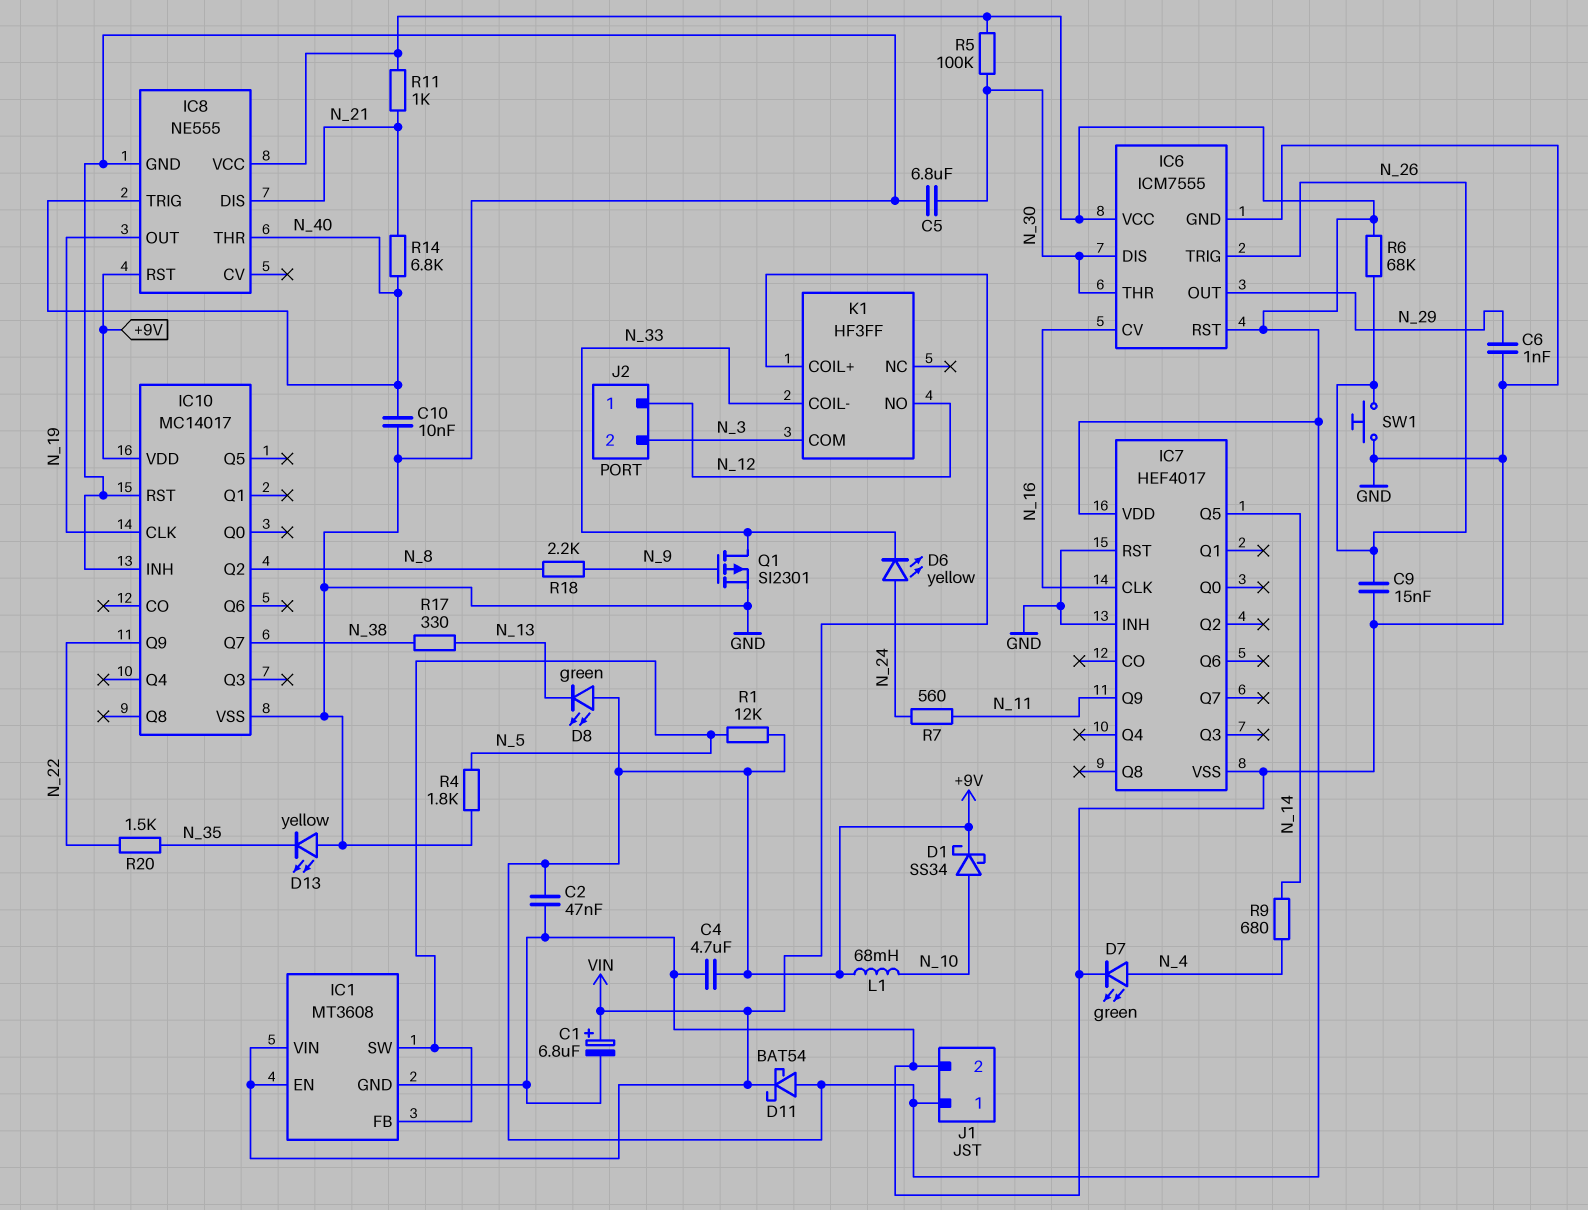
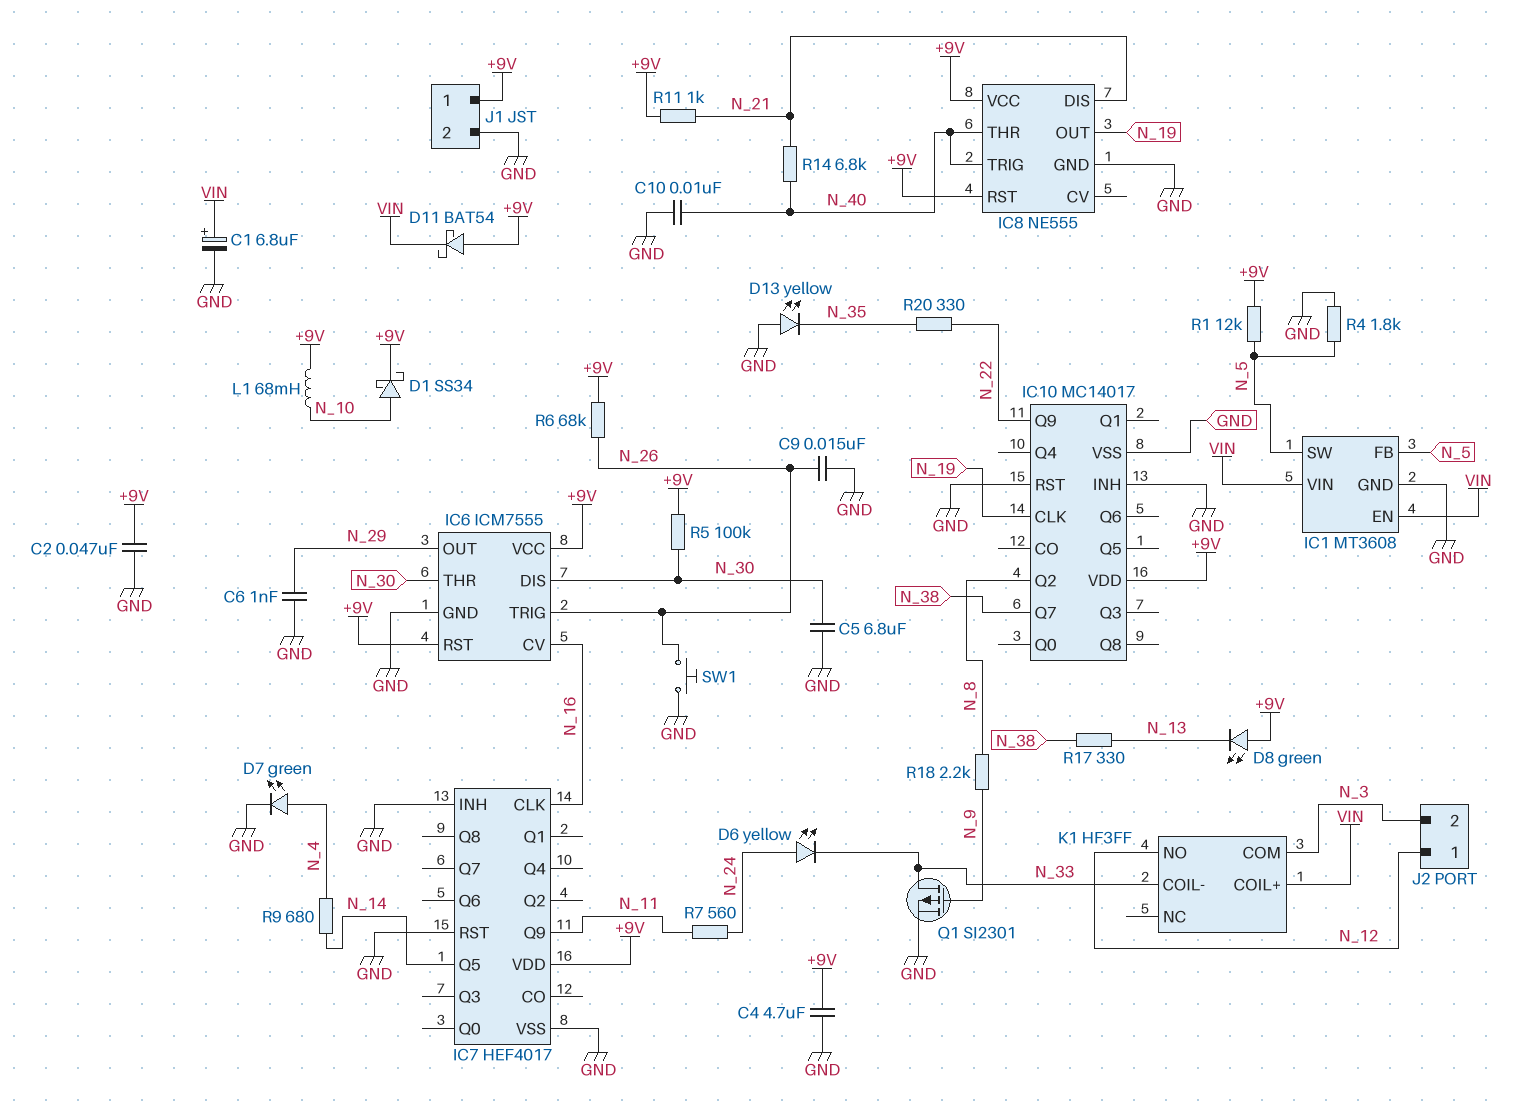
R20: 1.5k (N_22, N_35) -> 330 (N_22, N_35)

